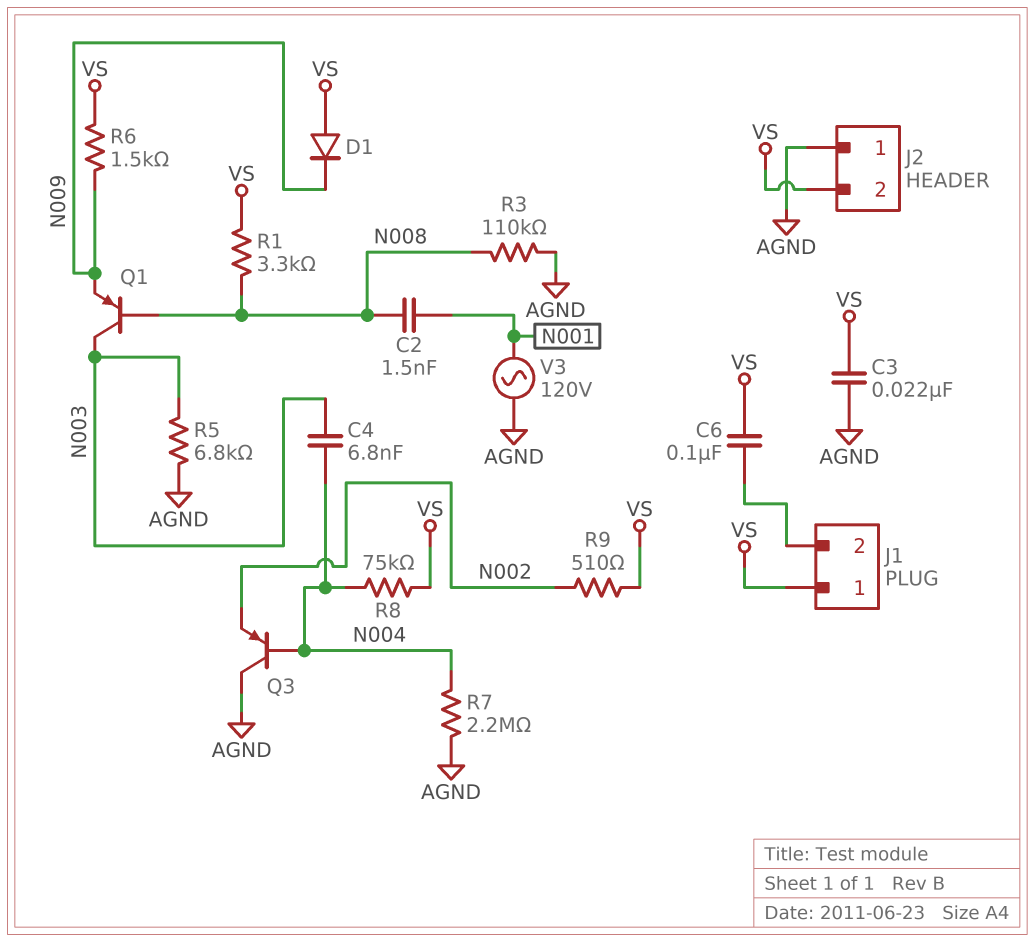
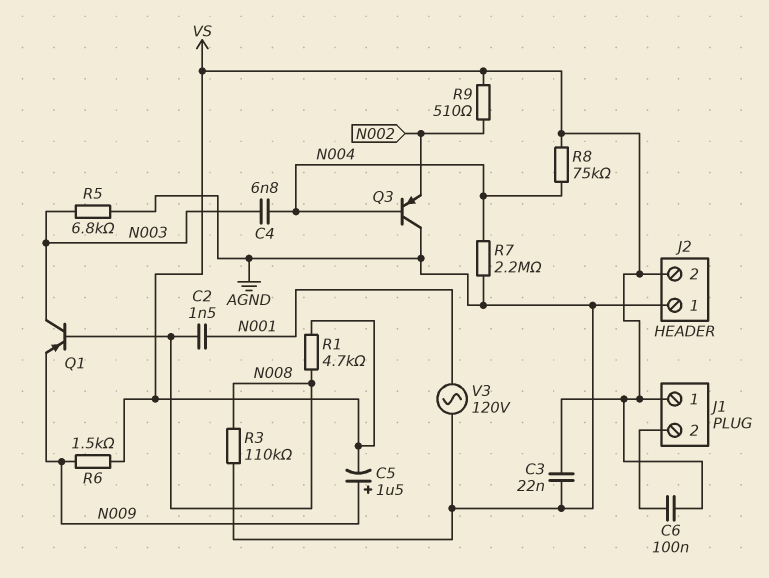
C5: none -> 1.5uF (plus N009, minus VS)
D1: diode (A VS, K N009) -> none
R1: 3.3k (N008, VS) -> 4.7k (N008, VS)

